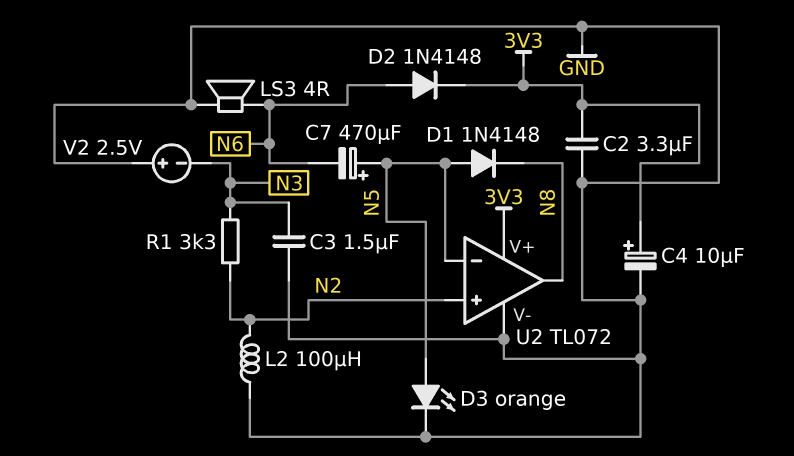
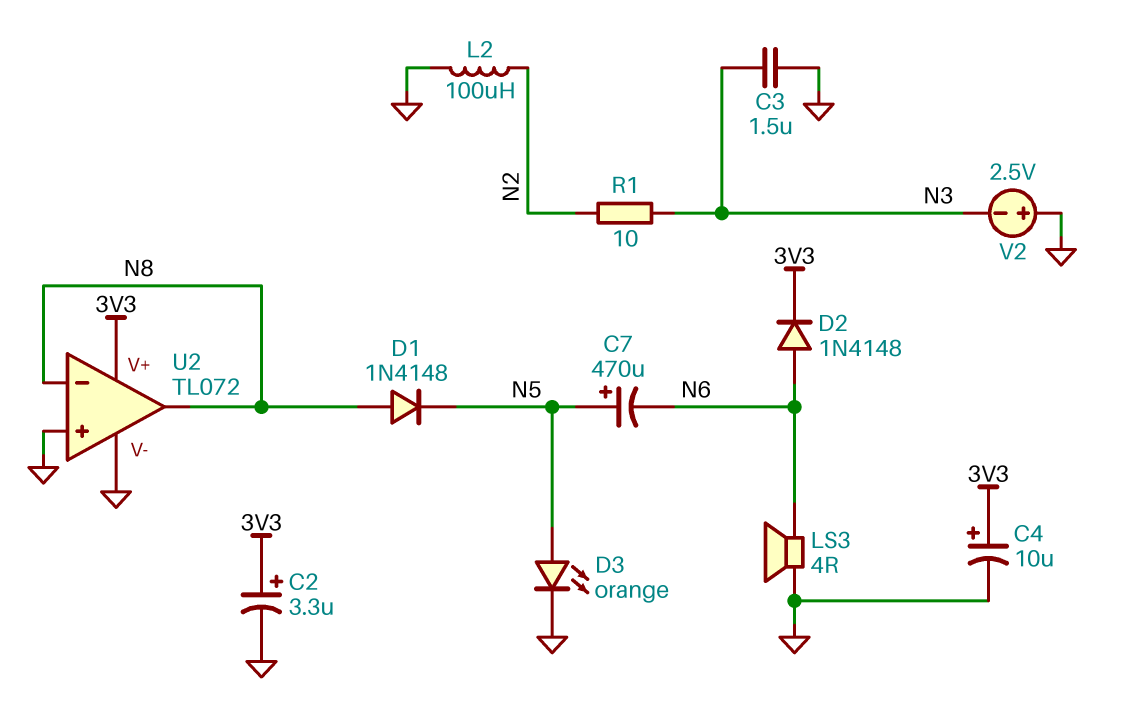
C2: 3.3uF (3V3, GND) -> 3.3uF (plus 3V3, minus GND)
D1: diode 1N4148 (A N5, K N8) -> diode 1N4148 (A N8, K N5)
R1: 3.3k (N2, N3) -> 10 (N2, N3)
U2 pin in+: N2 -> GND
U2 pin in-: N5 -> N8

